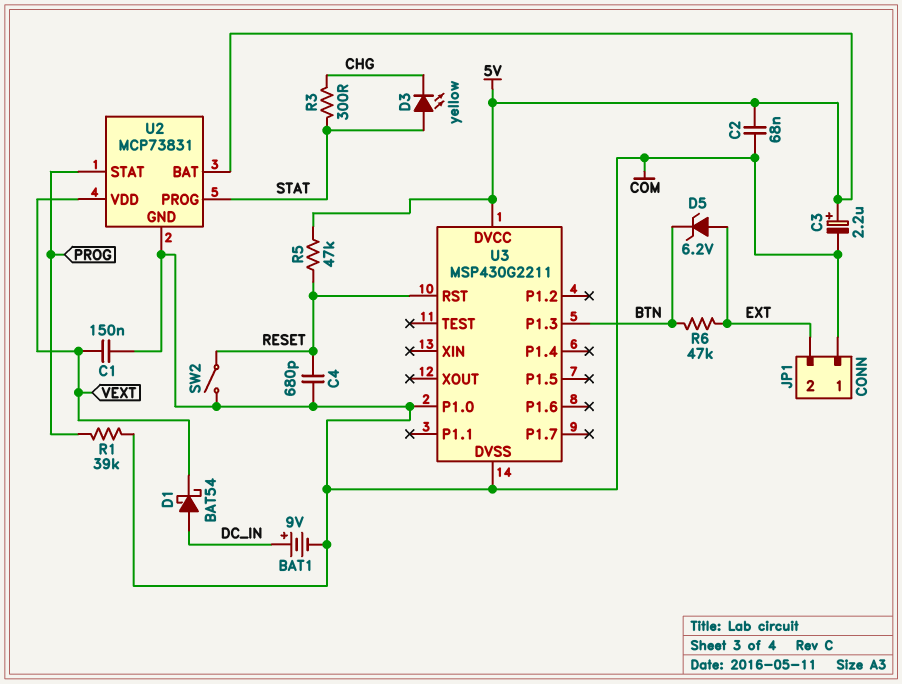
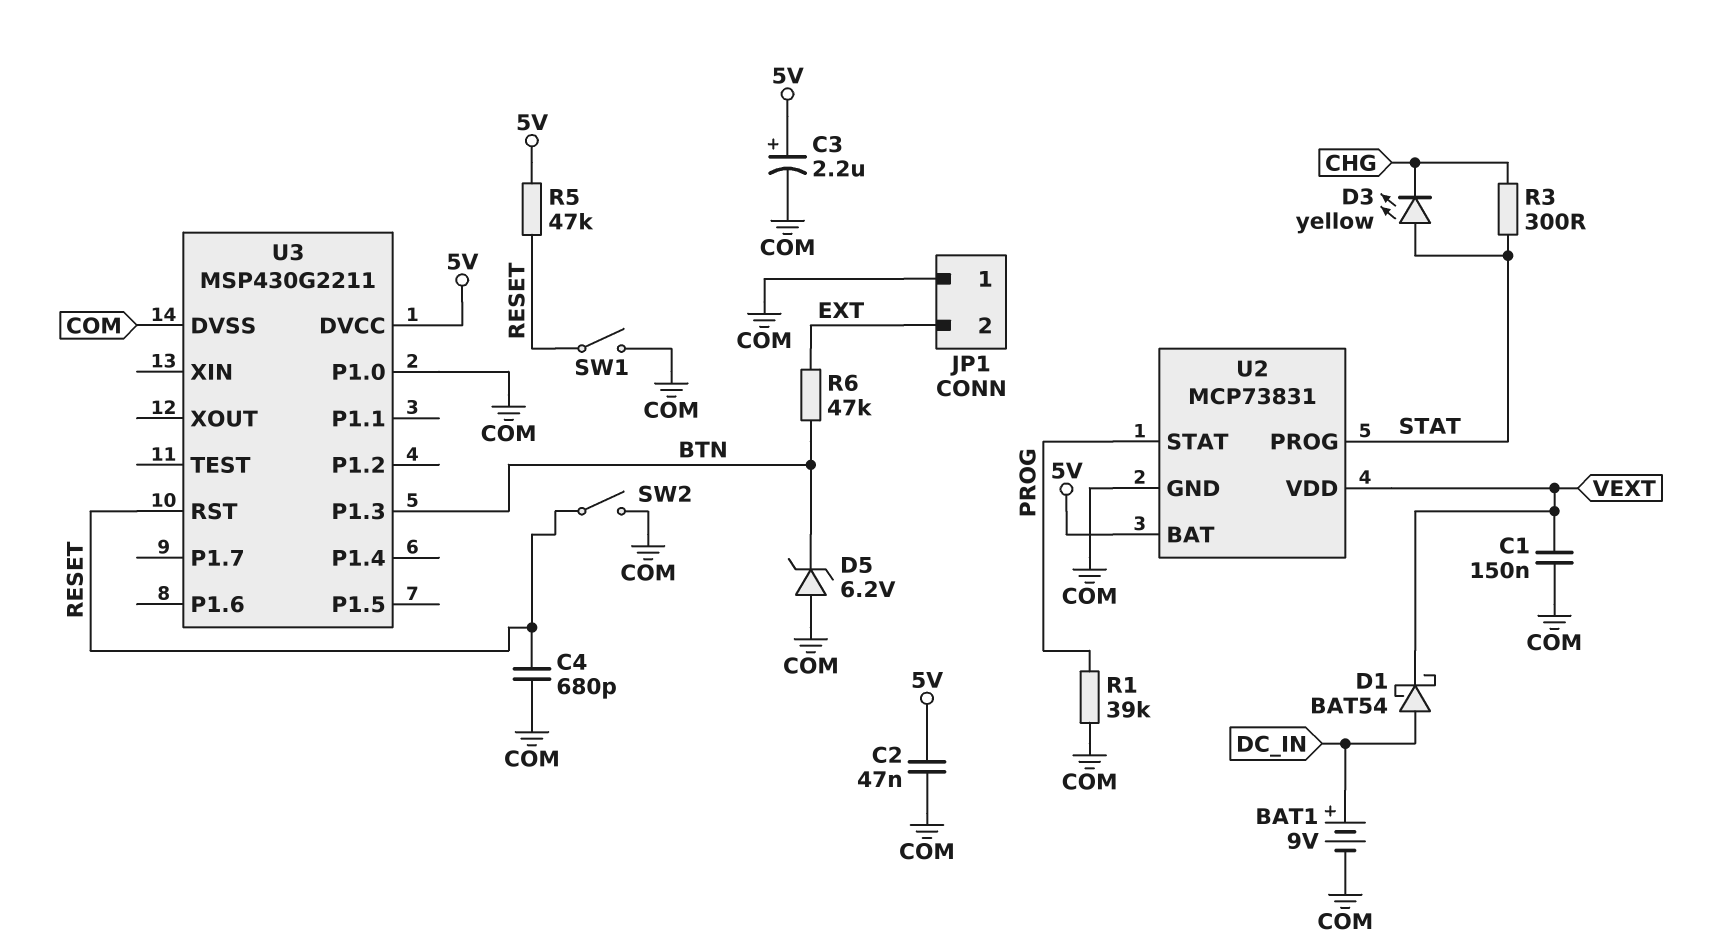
C2: 68nF (5V, COM) -> 47nF (5V, COM)
D5: zener 6.2V (A EXT, K BTN) -> zener 6.2V (A COM, K BTN)
SW1: none -> switch (COM, RESET)

